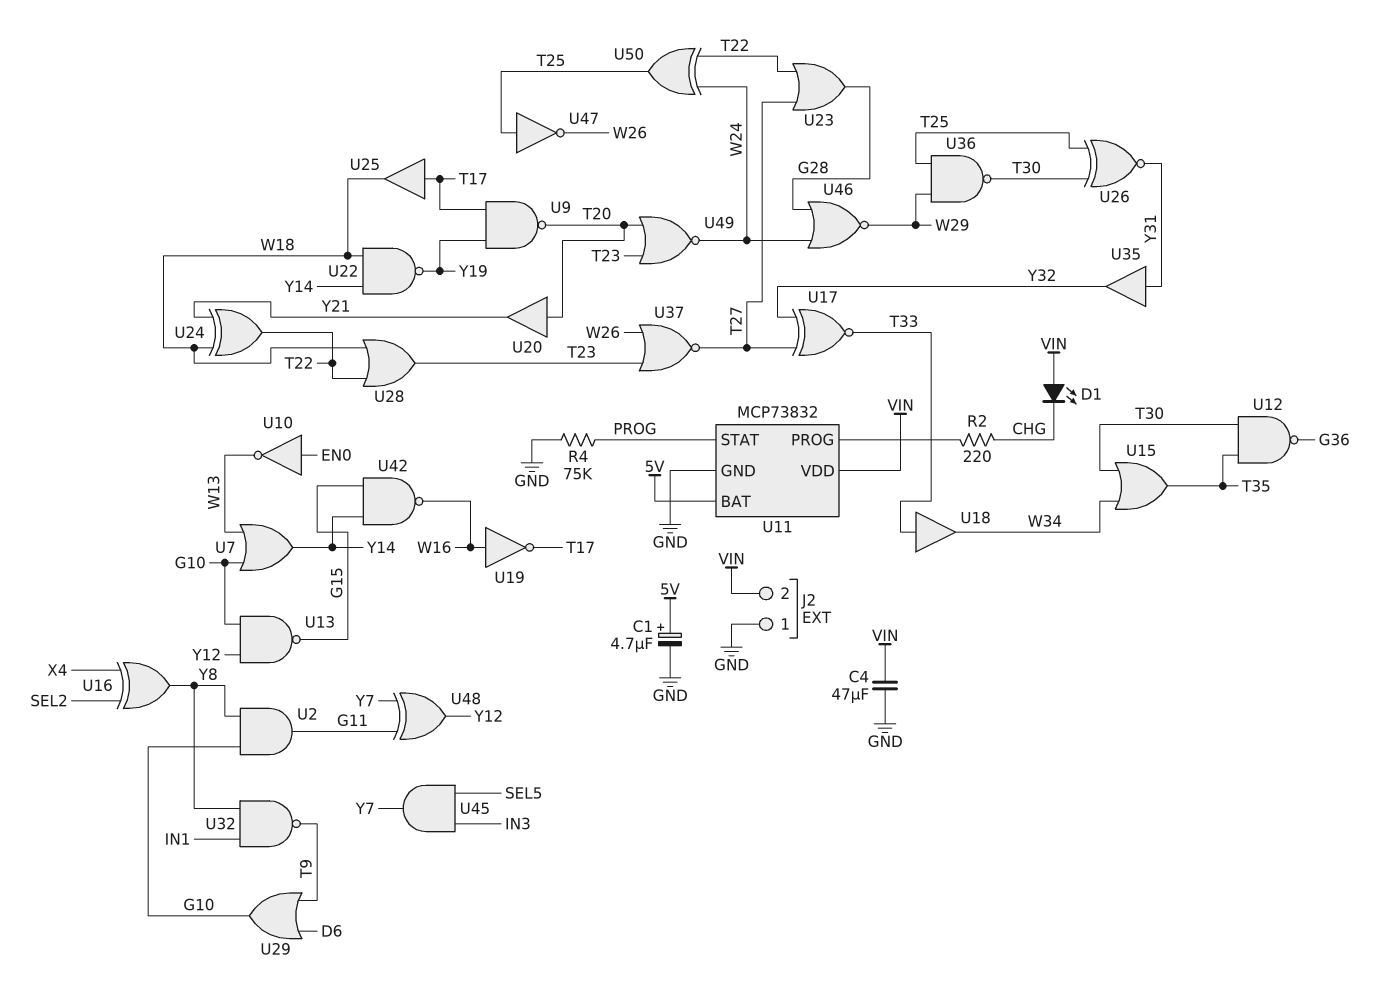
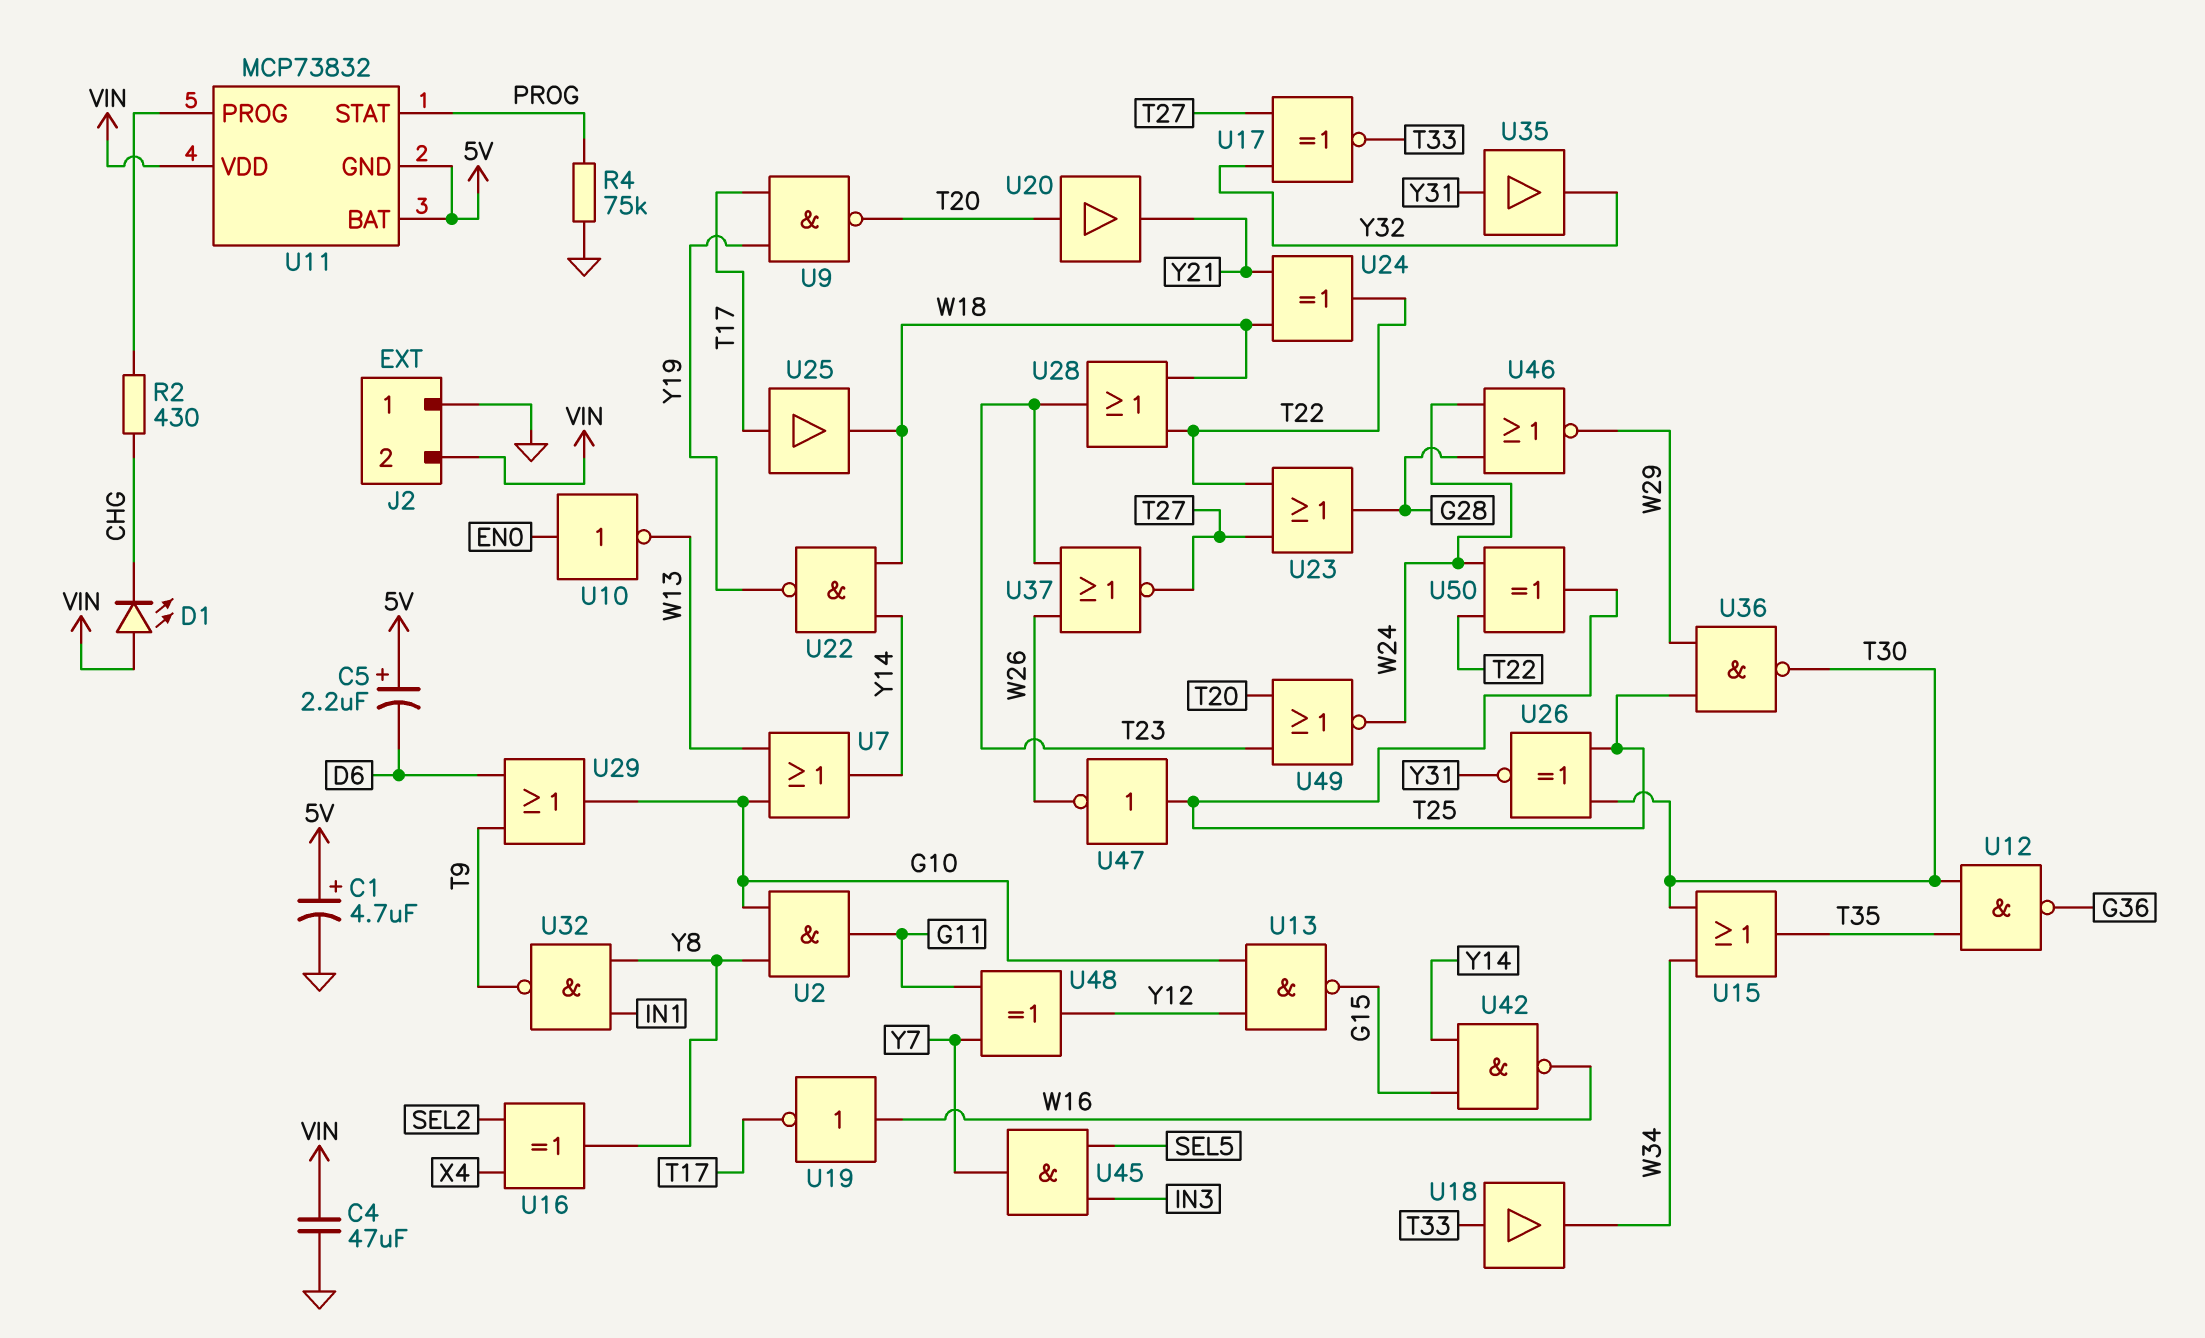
C5: none -> 2.2uF (plus 5V, minus D6)
R2: 220 (CHG, U11/PROG) -> 430 (CHG, U11/PROG)
U11 pin GND: GND -> 5V

